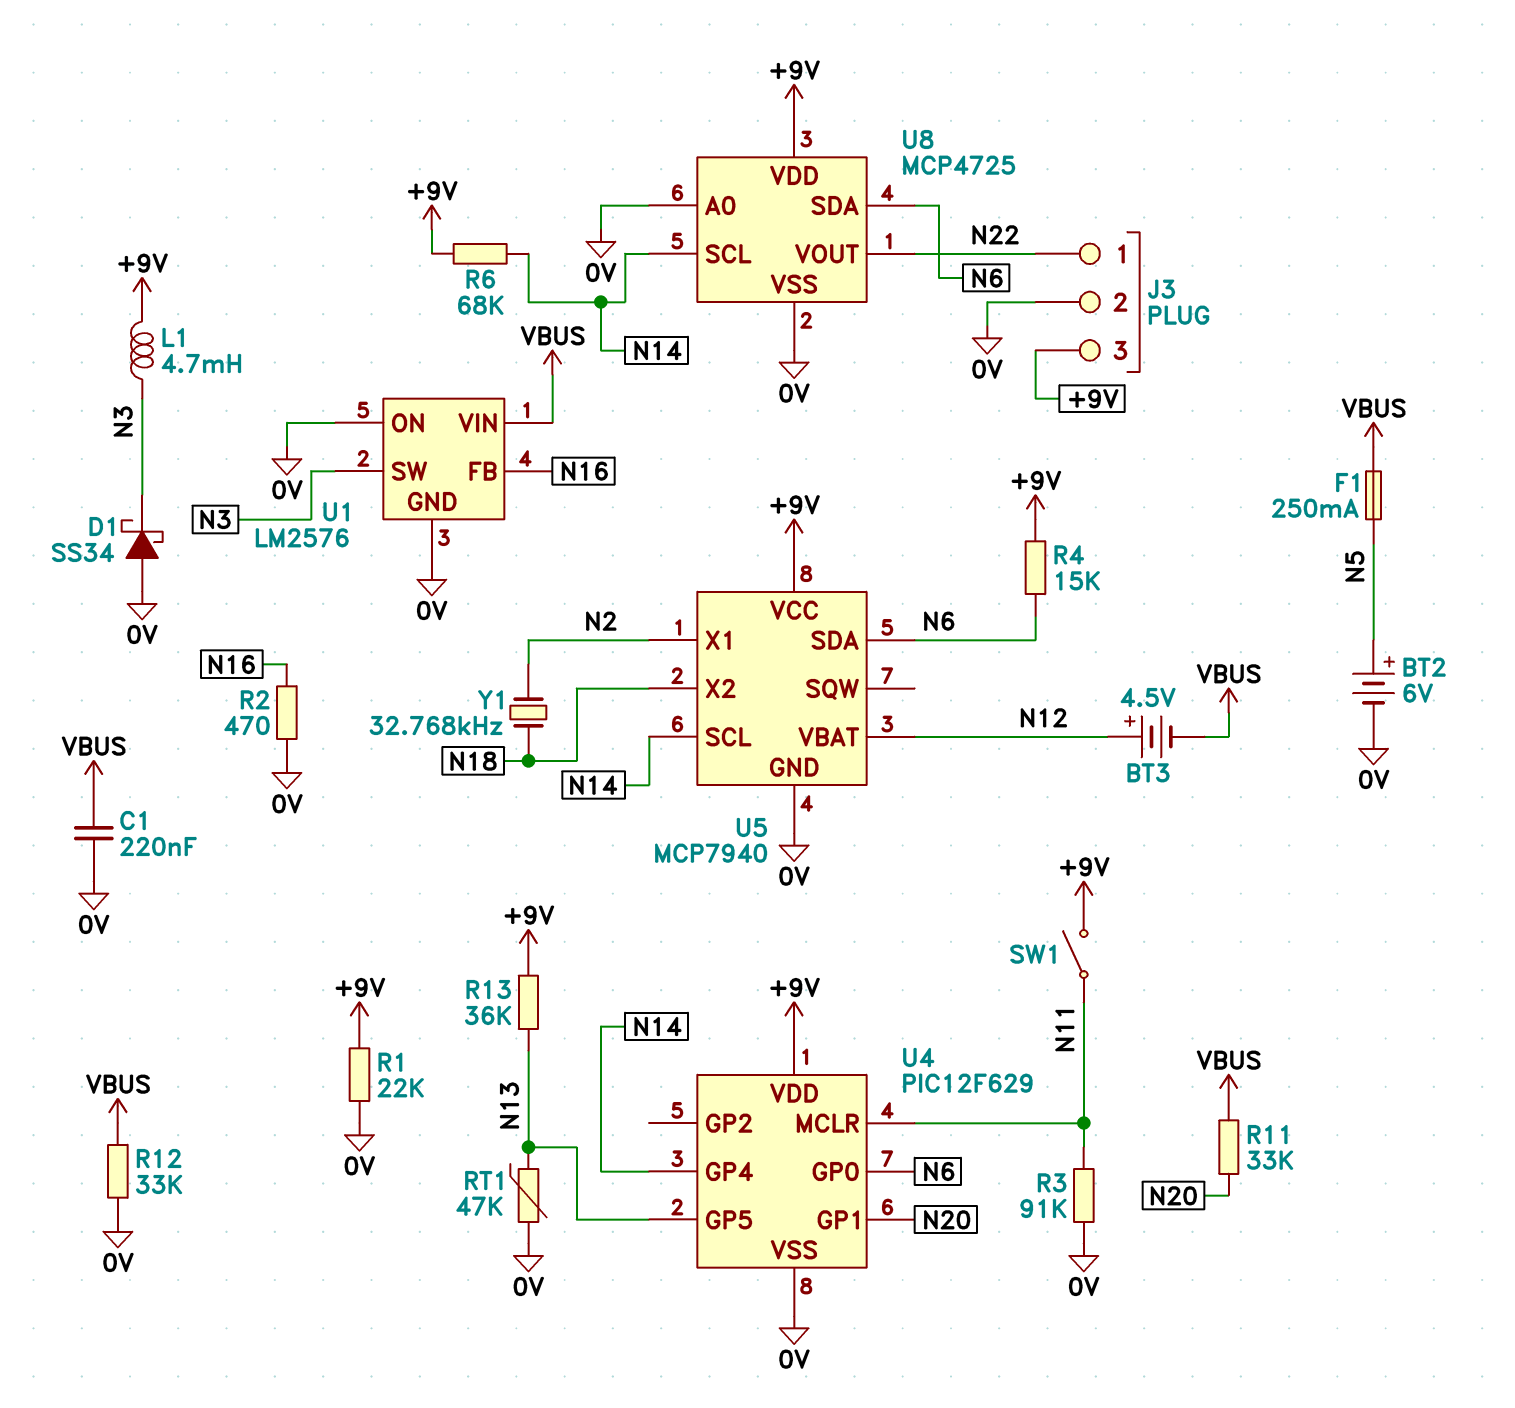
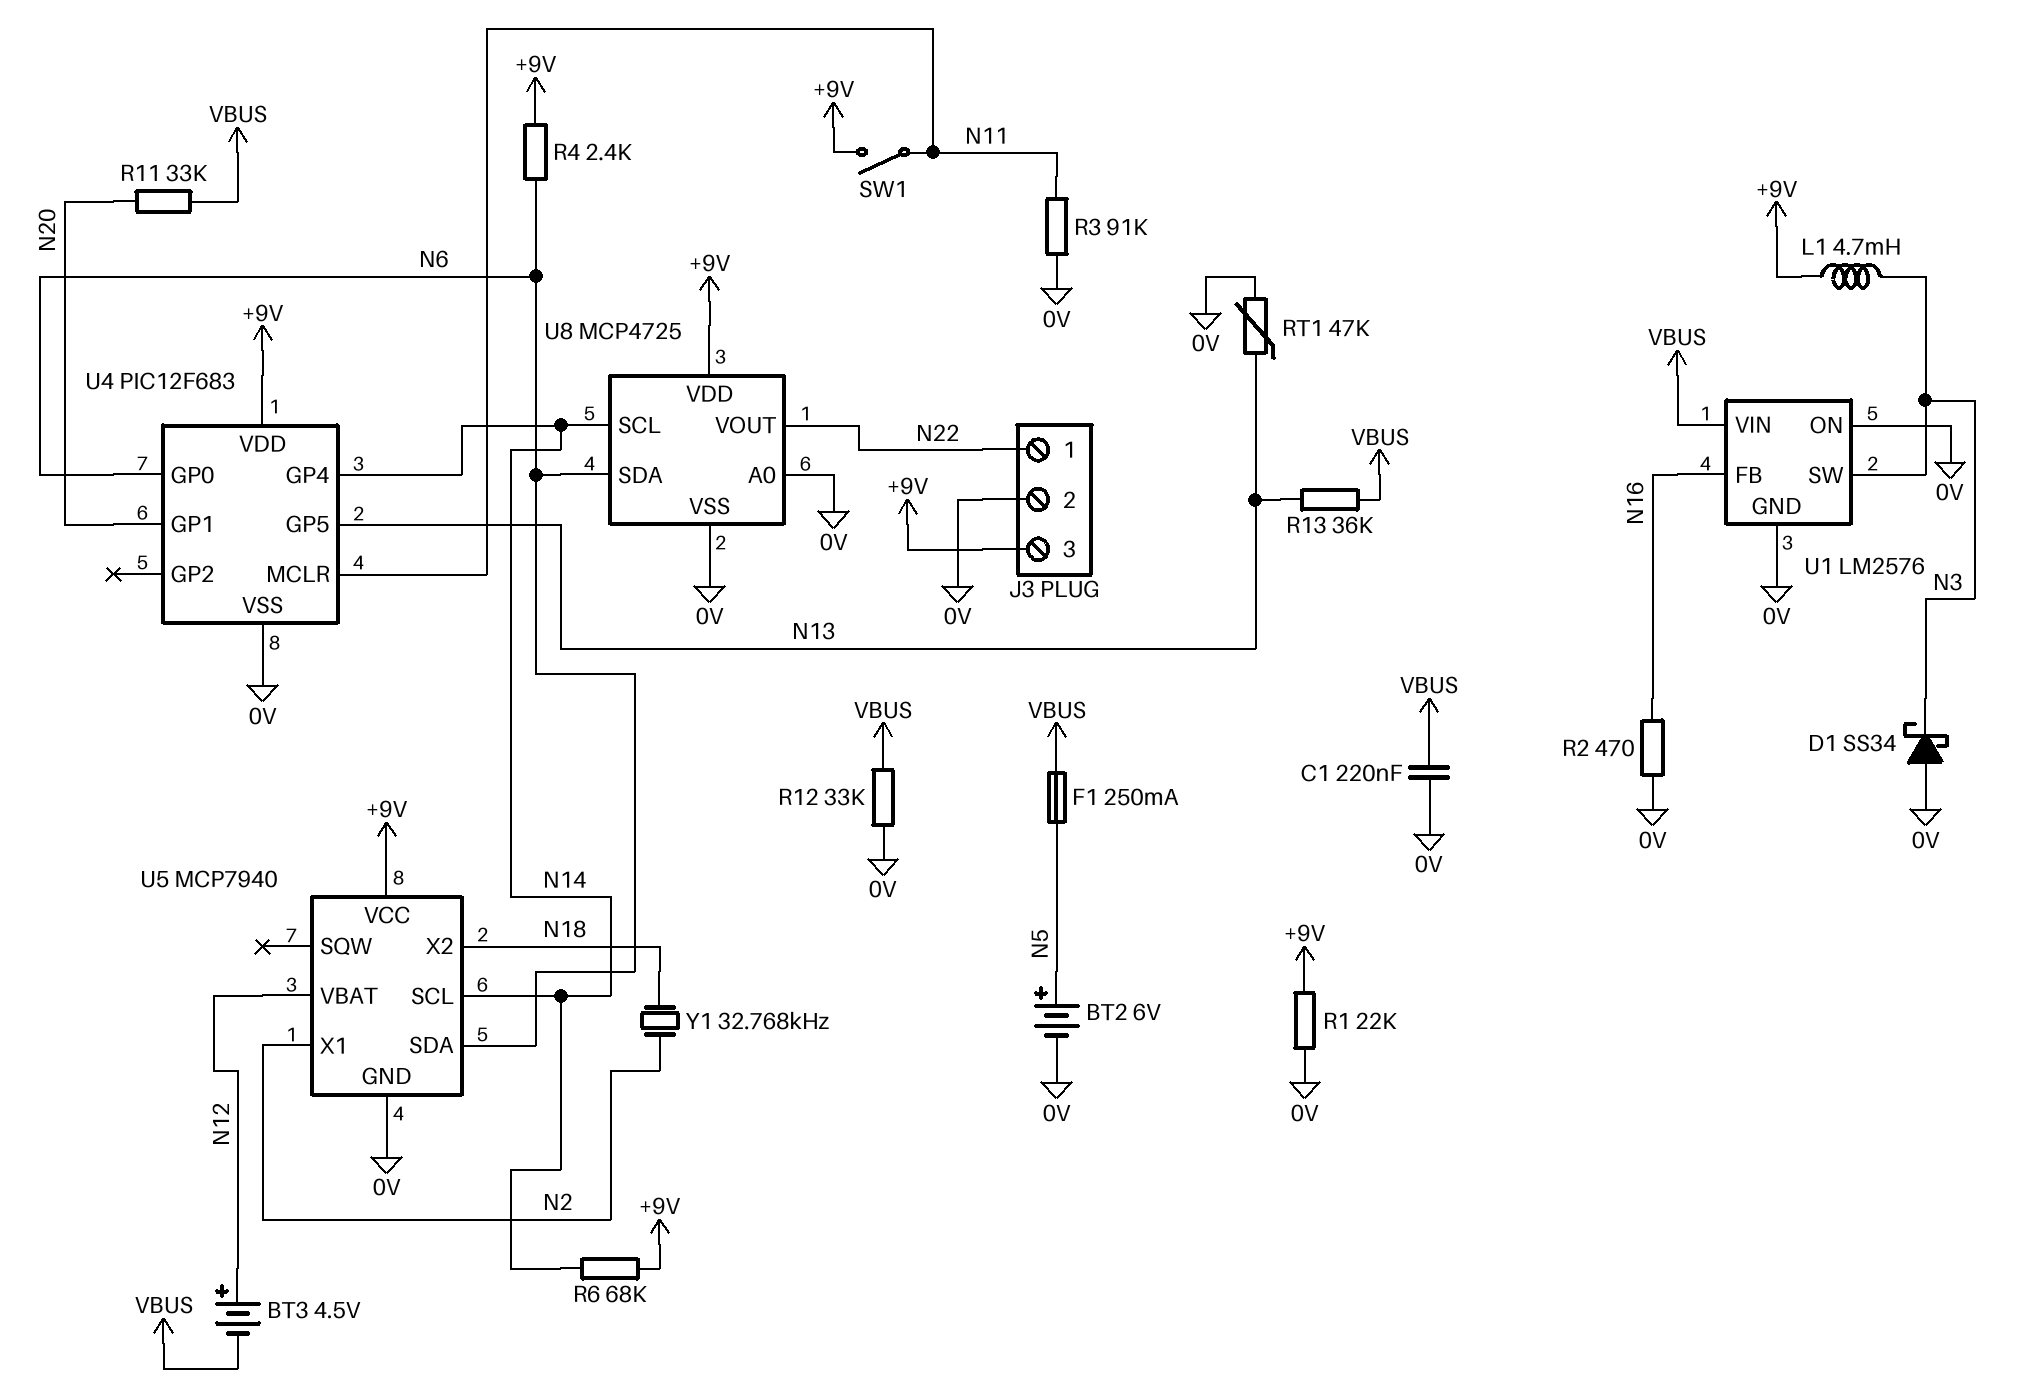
R4: 15k (+9V, N6) -> 2.4k (+9V, N6)
R13: 36k (+9V, N13) -> 36k (N13, VBUS)
U4: PIC12F629 -> PIC12F683

